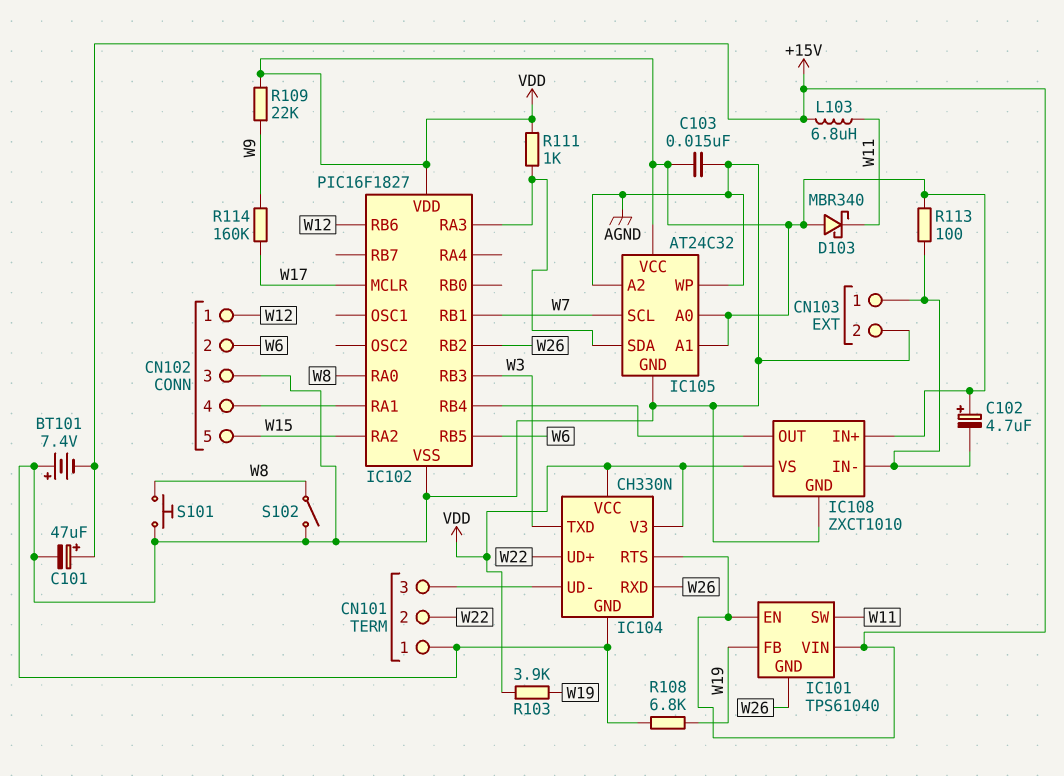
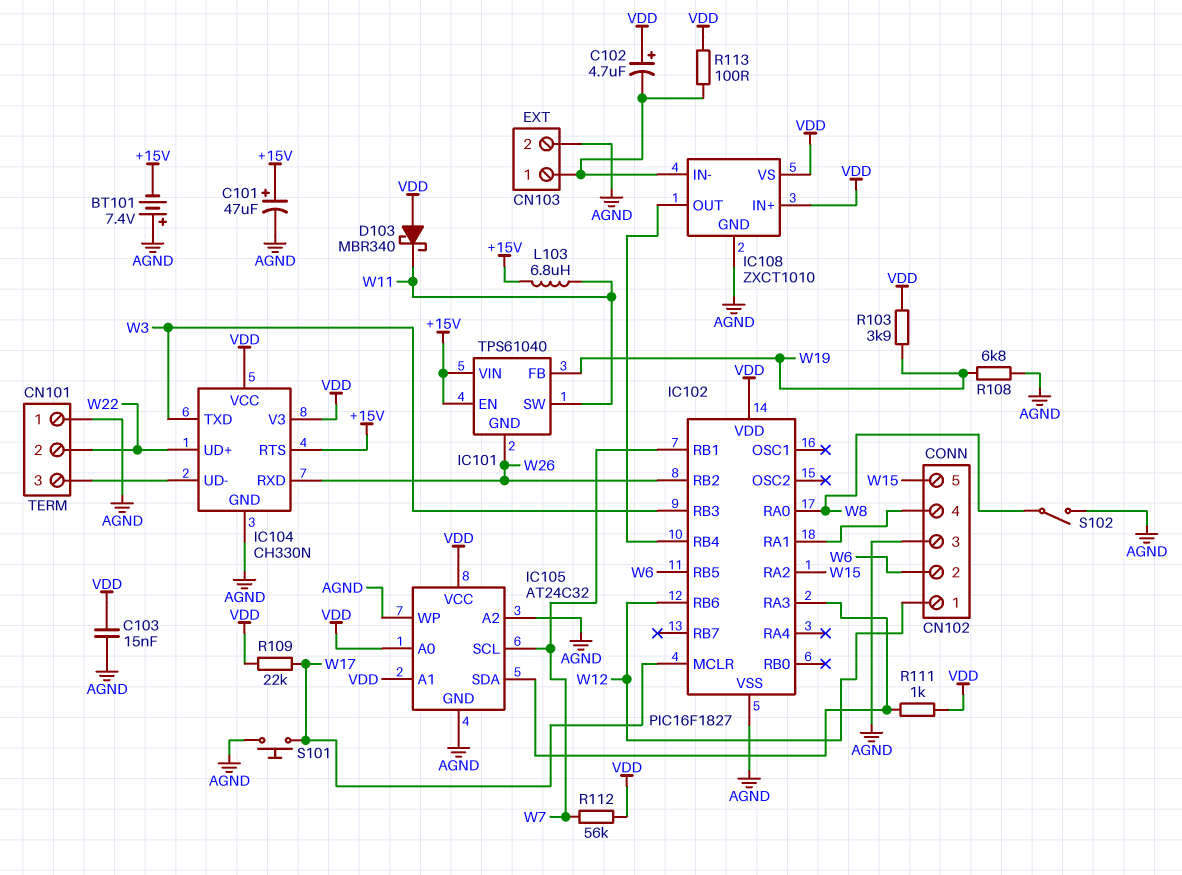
R109: 22k (VDD, W9) -> 22k (VDD, W17)
R112: none -> 56k (VDD, W7)
R114: 160k (W9, W17) -> none
S101: button (AGND, W8) -> button (AGND, W17)

